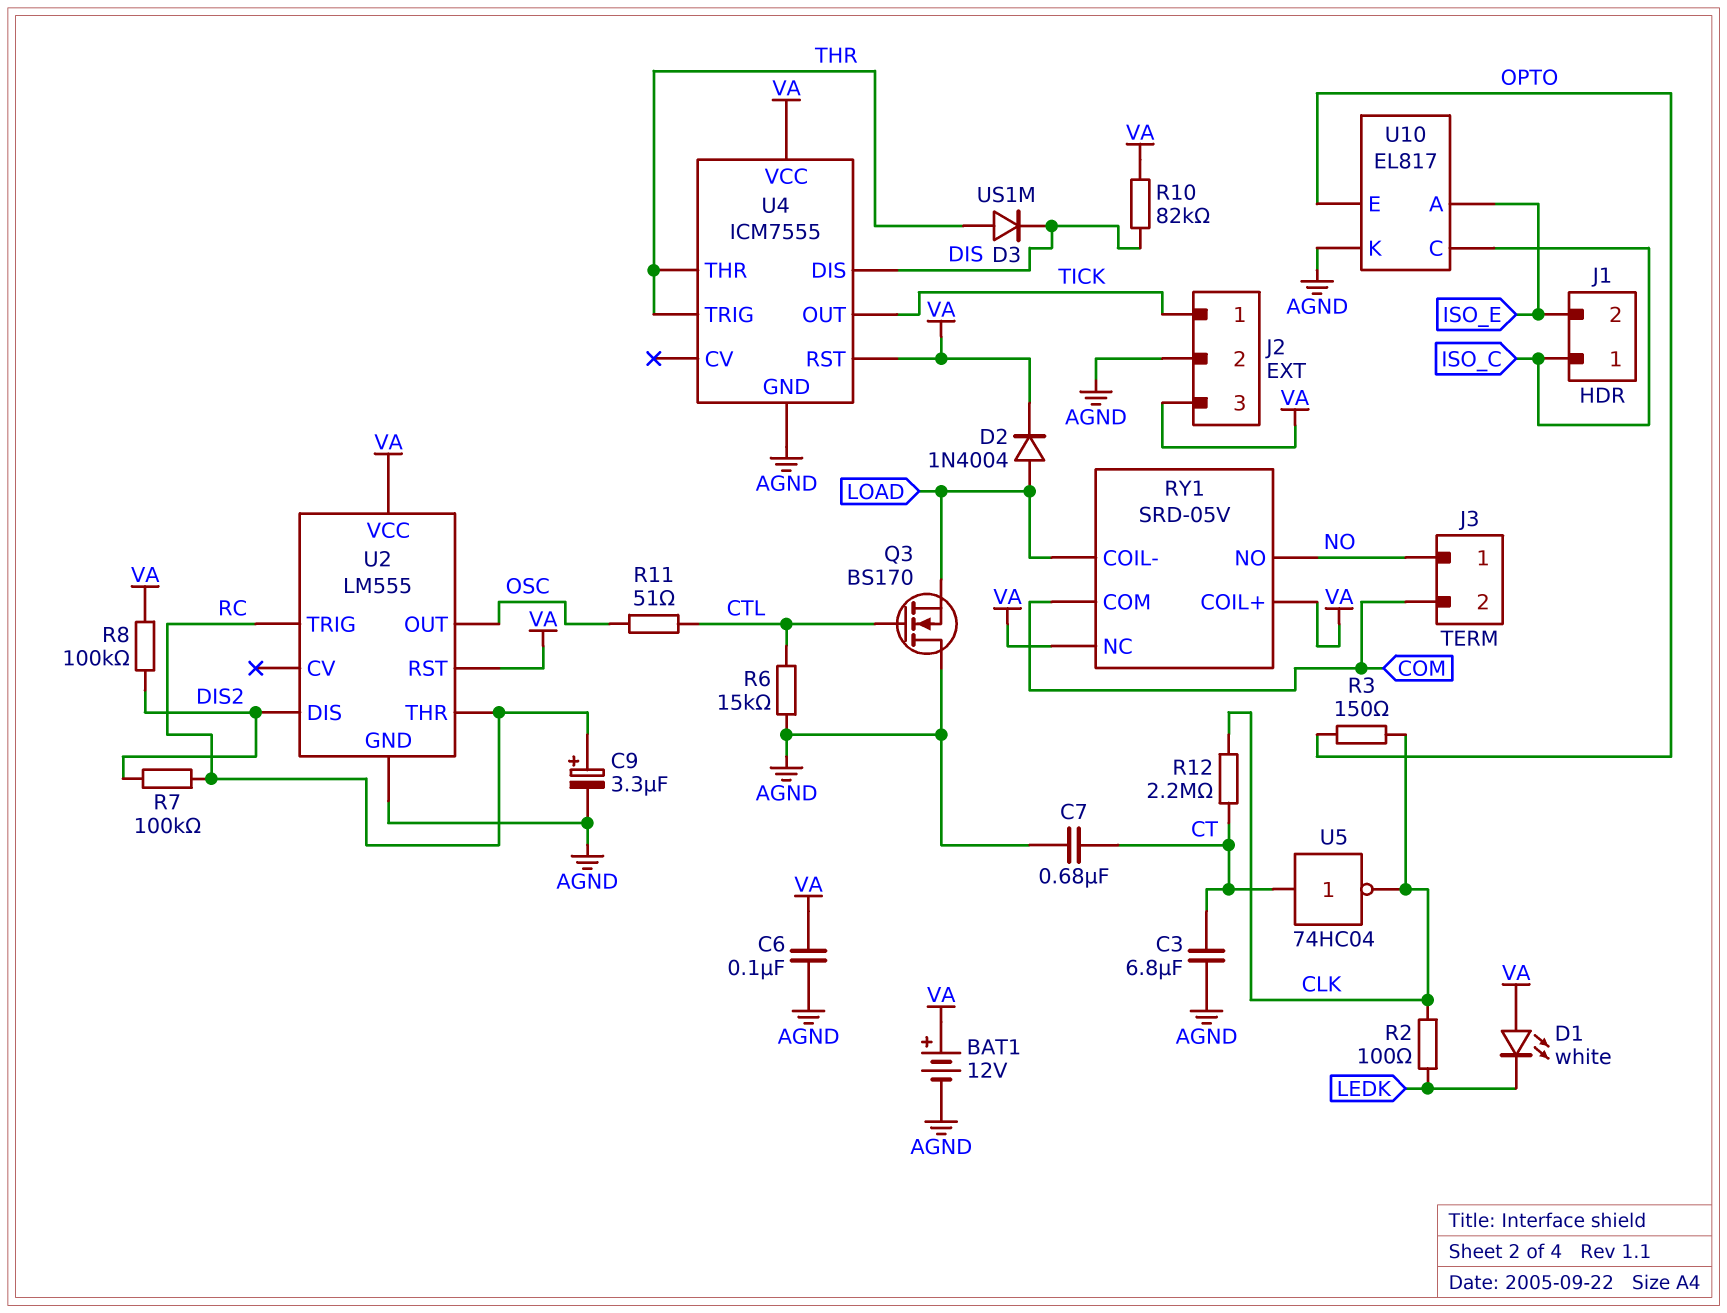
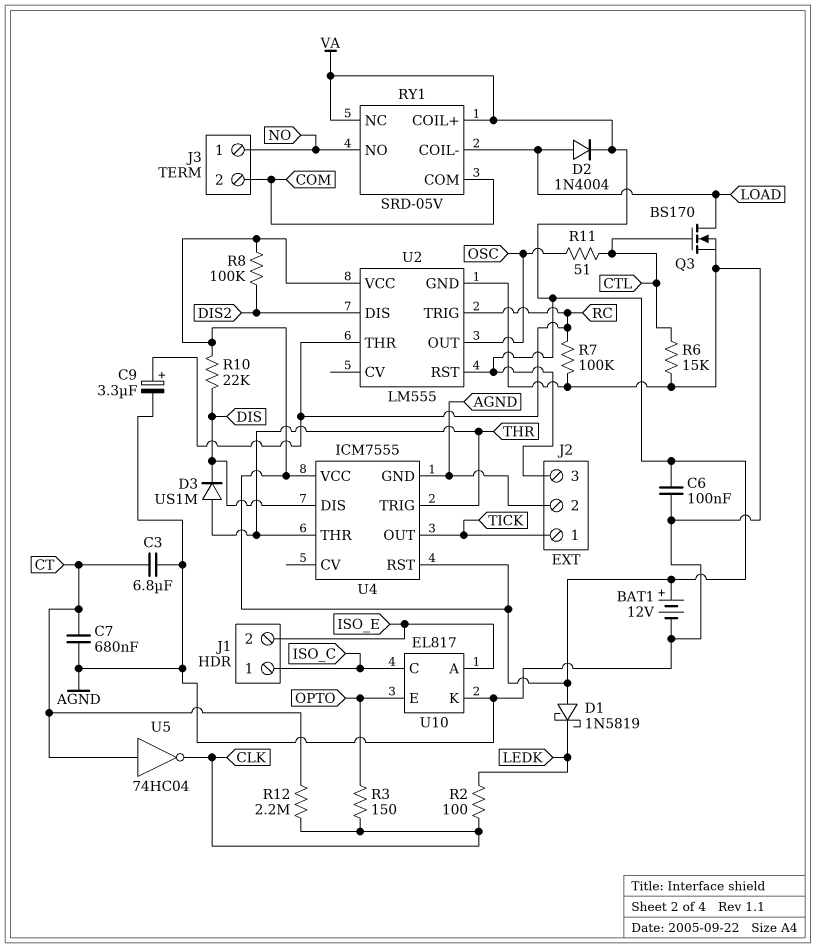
D1: LED white (A VA, K LEDK) -> schottky 1N5819 (A VA, K LEDK)
Q3: NMOS BS170 (G CTL, D AGND, S LOAD) -> NMOS BS170 (G CTL, D LOAD, S AGND)
R7: 100k (DIS2, RC) -> 100k (AGND, RC)
R10: 82k (DIS, VA) -> 22k (DIS, VA)

